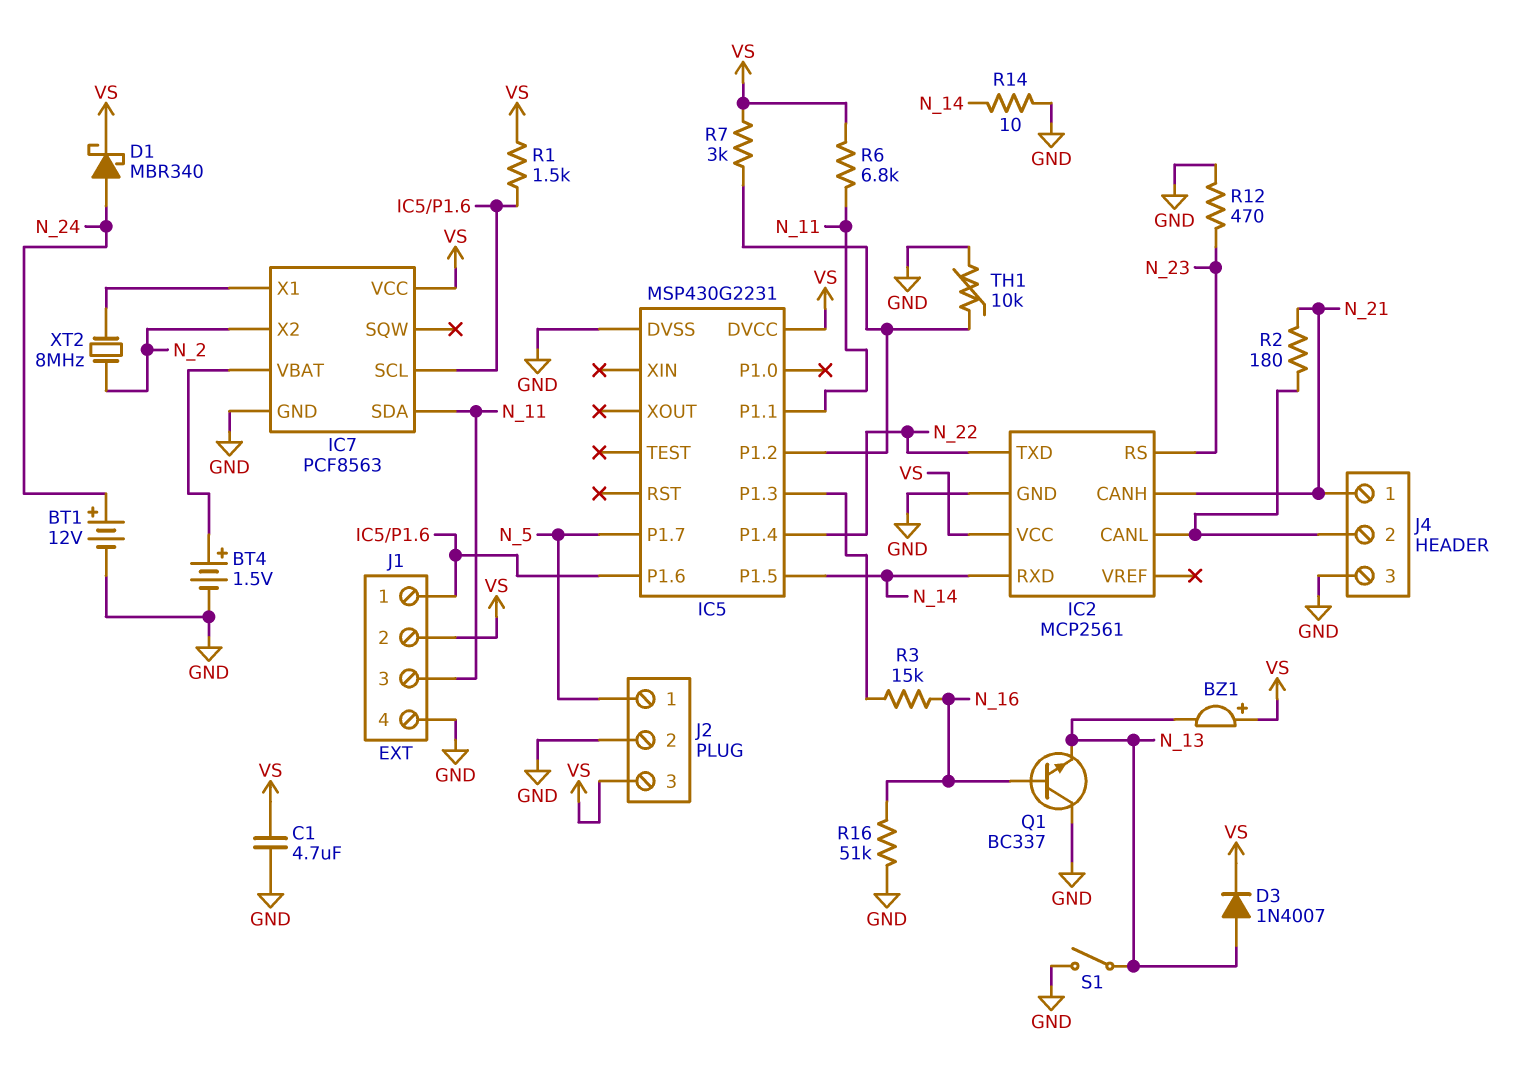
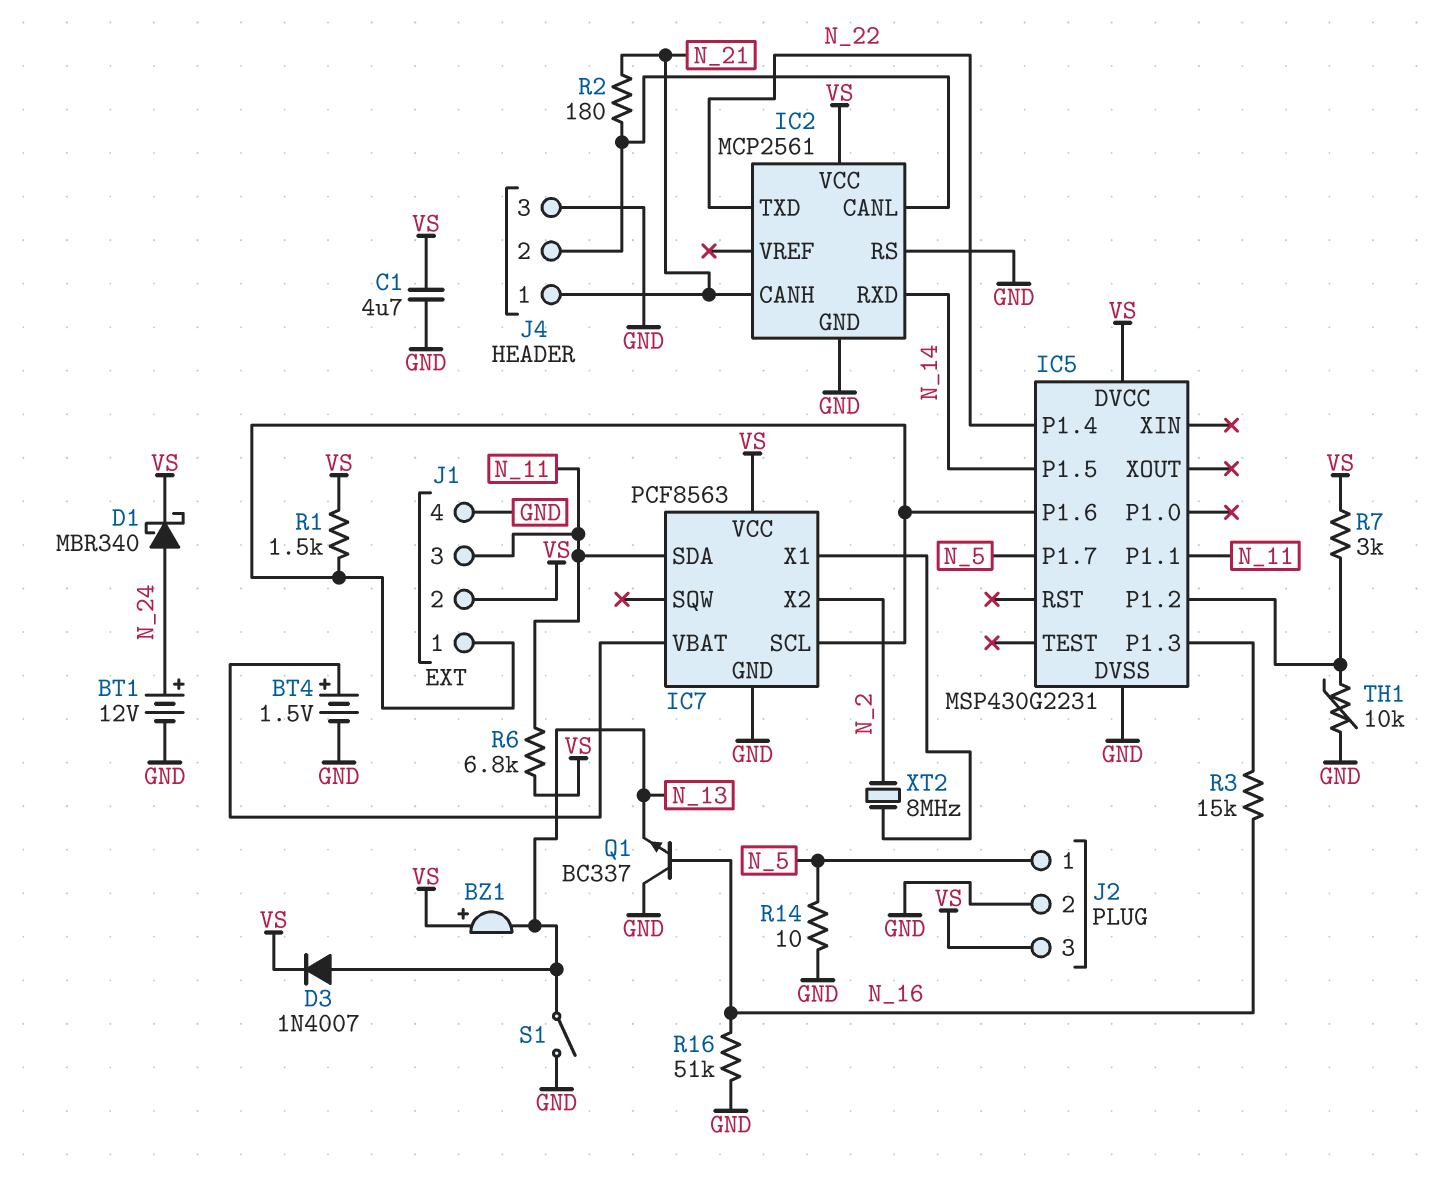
IC2 pin RS: N_23 -> GND
R12: 470 (GND, N_23) -> none
R14: 10 (GND, N_14) -> 10 (GND, N_5)

